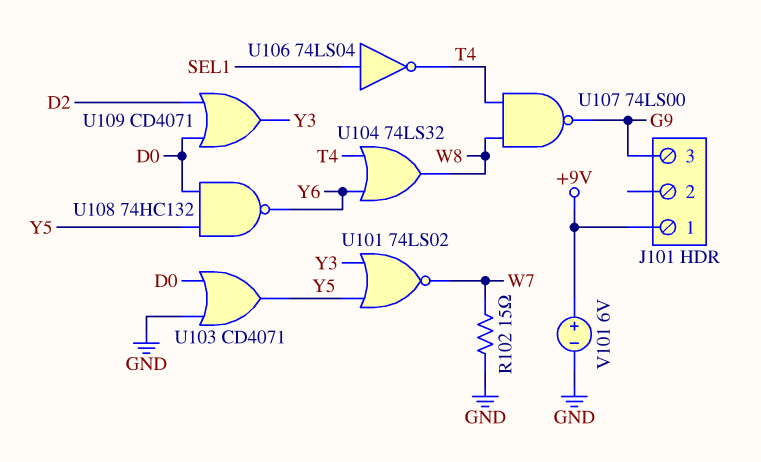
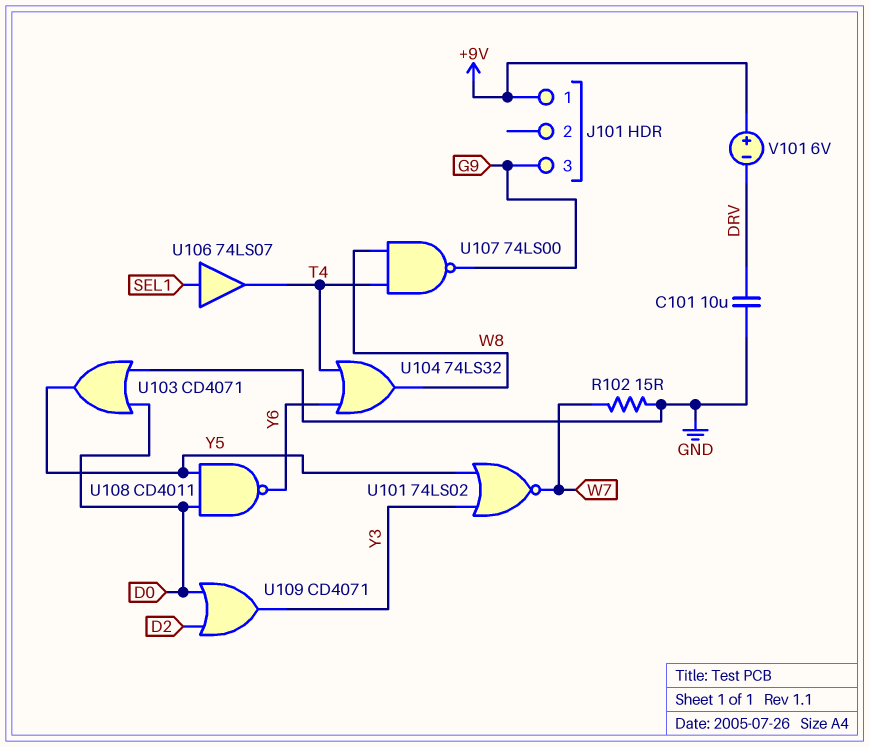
C101: none -> 10uF (DRV, GND)
U106: NOT 74LS04 (in SEL1, out T4) -> buffer 74LS07 (in SEL1, out T4)
U108: NAND 74HC132 (in D0, in Y5, out Y6) -> NAND CD4011 (in D0, in Y5, out Y6)
V101: 6V (plus +9V, minus GND) -> 6V (plus +9V, minus DRV)

